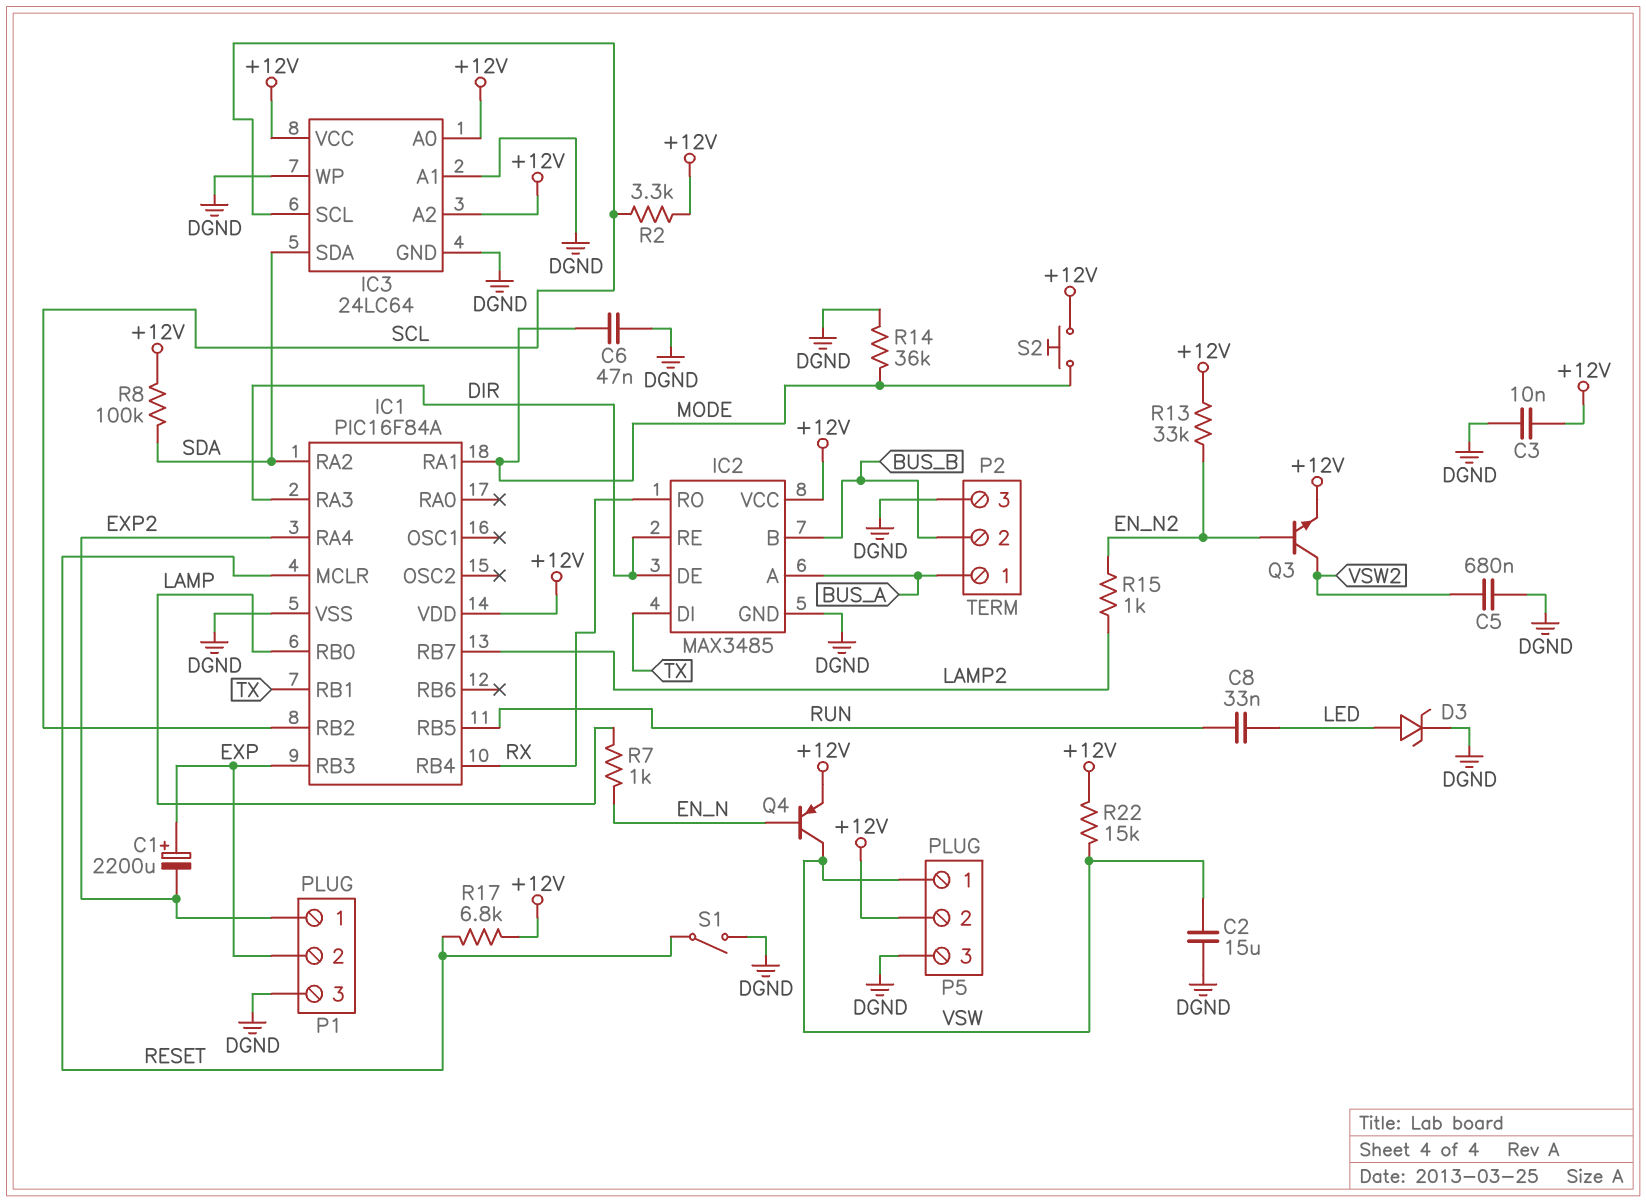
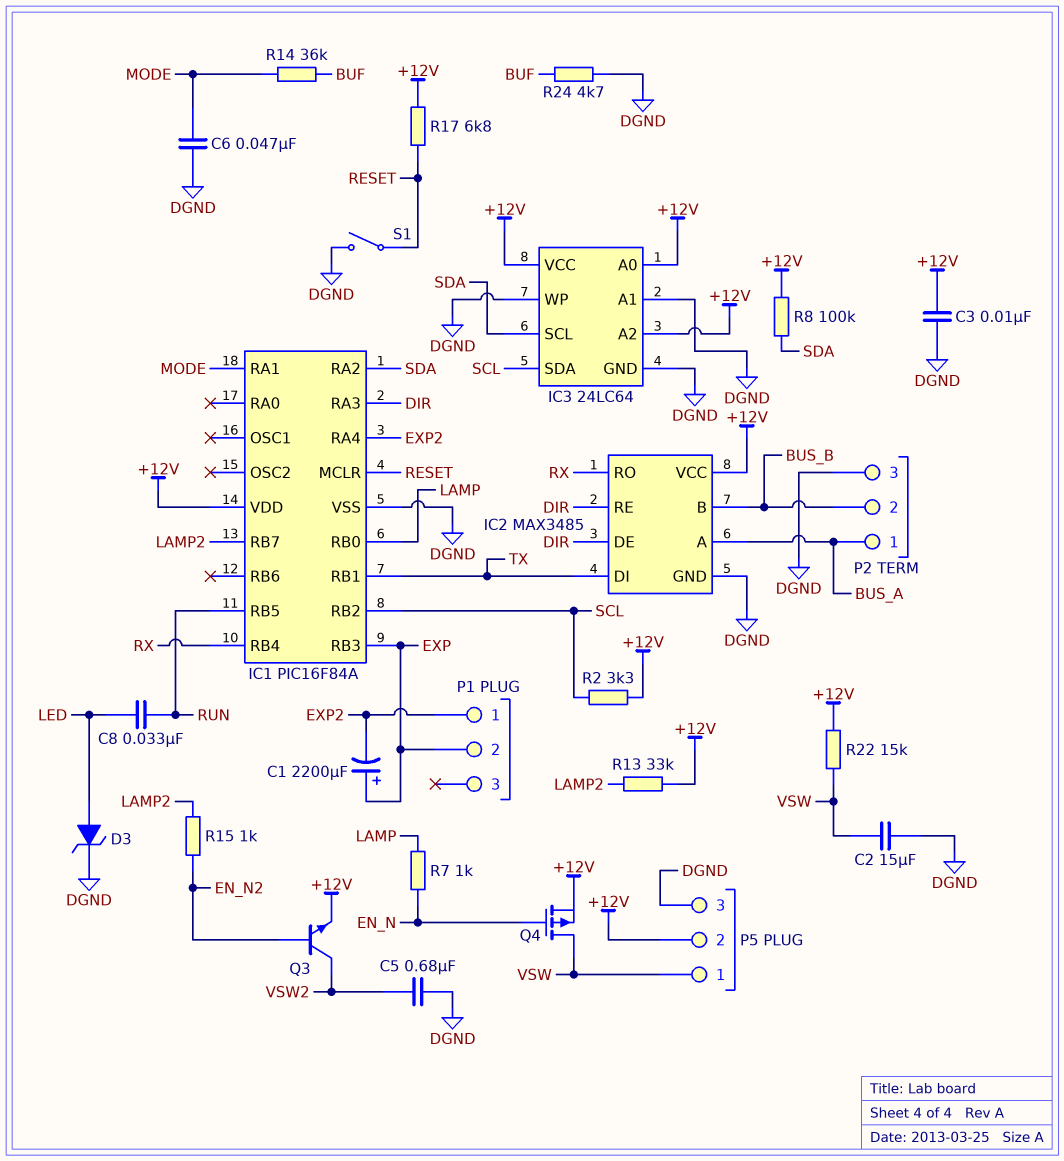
IC3 pin SCL: SCL -> SDA
IC3 pin SDA: SDA -> SCL
P1 pin 3: DGND -> none
Q4: PNP (B EN_N, C VSW, E +12V) -> PMOS (G EN_N, D VSW, S +12V)
R13: 33k (+12V, EN_N2) -> 33k (+12V, LAMP2)
R14: 36k (DGND, MODE) -> 36k (BUF, MODE)
R24: none -> 4.7k (BUF, DGND)
S2: button (+12V, MODE) -> none

